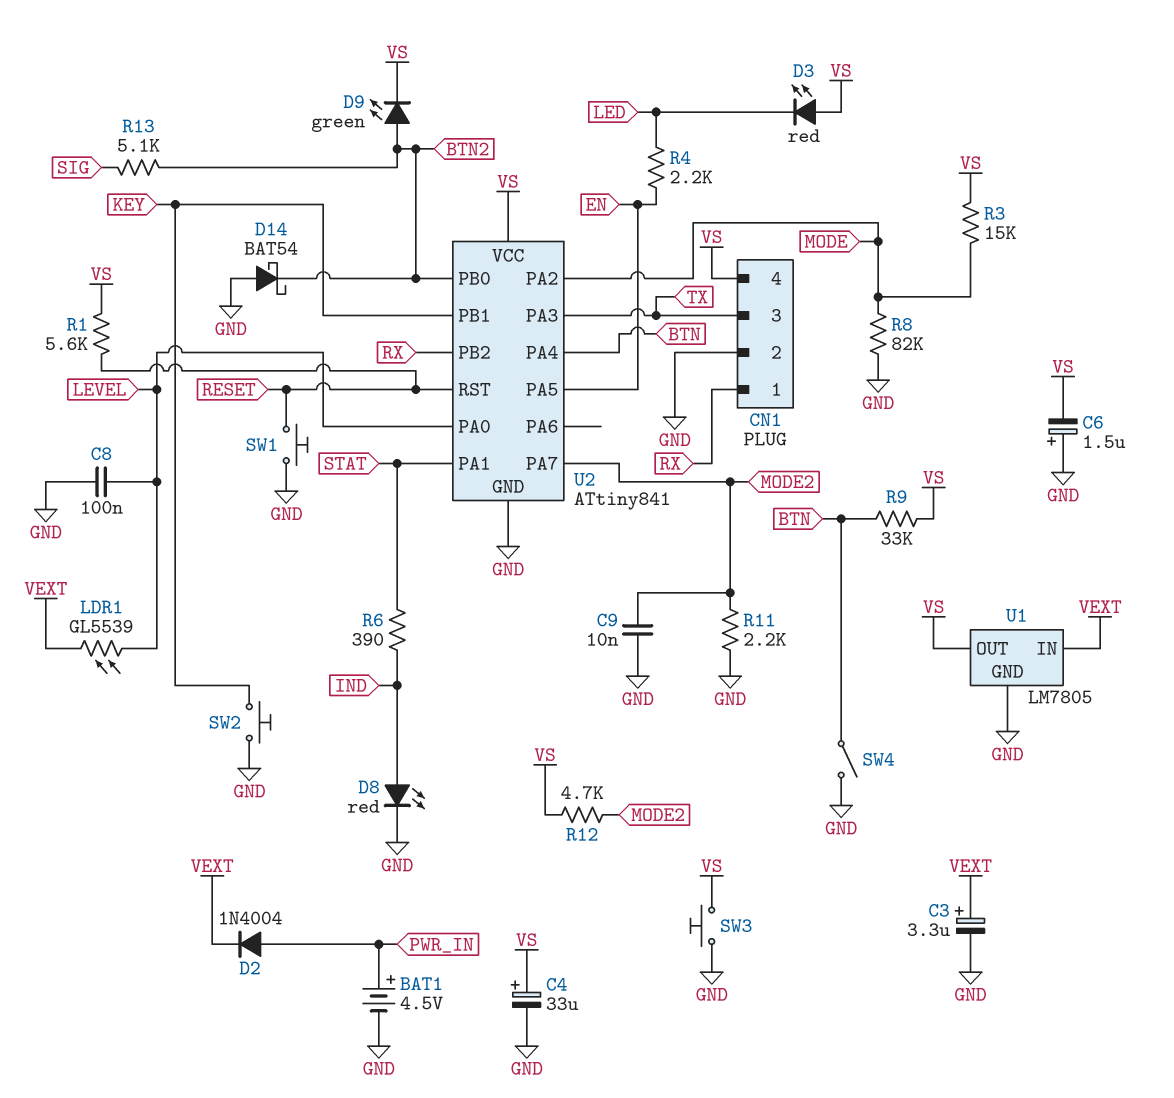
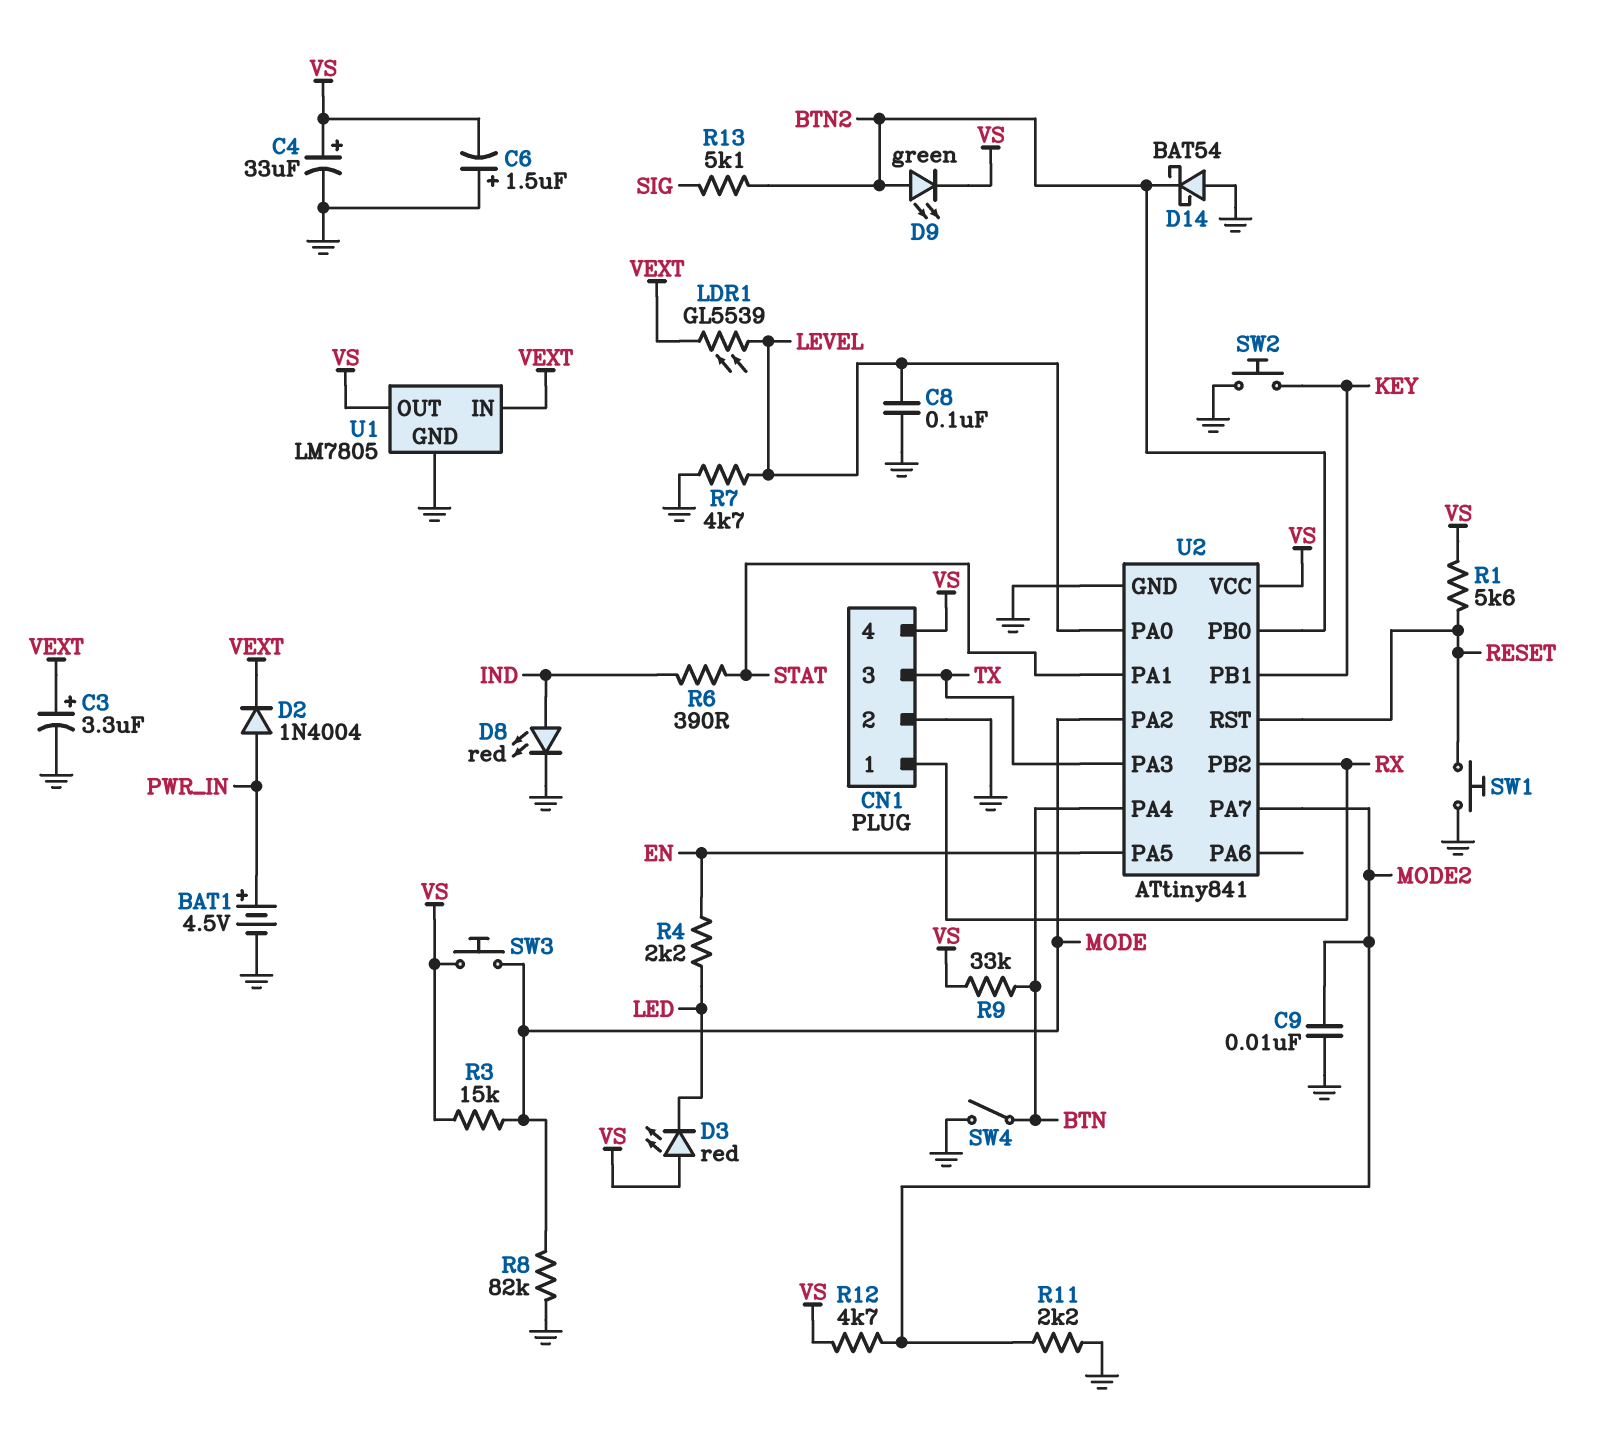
R7: none -> 4.7k (GND, LEVEL)
SW3: button (GND, VS) -> button (MODE, VS)

